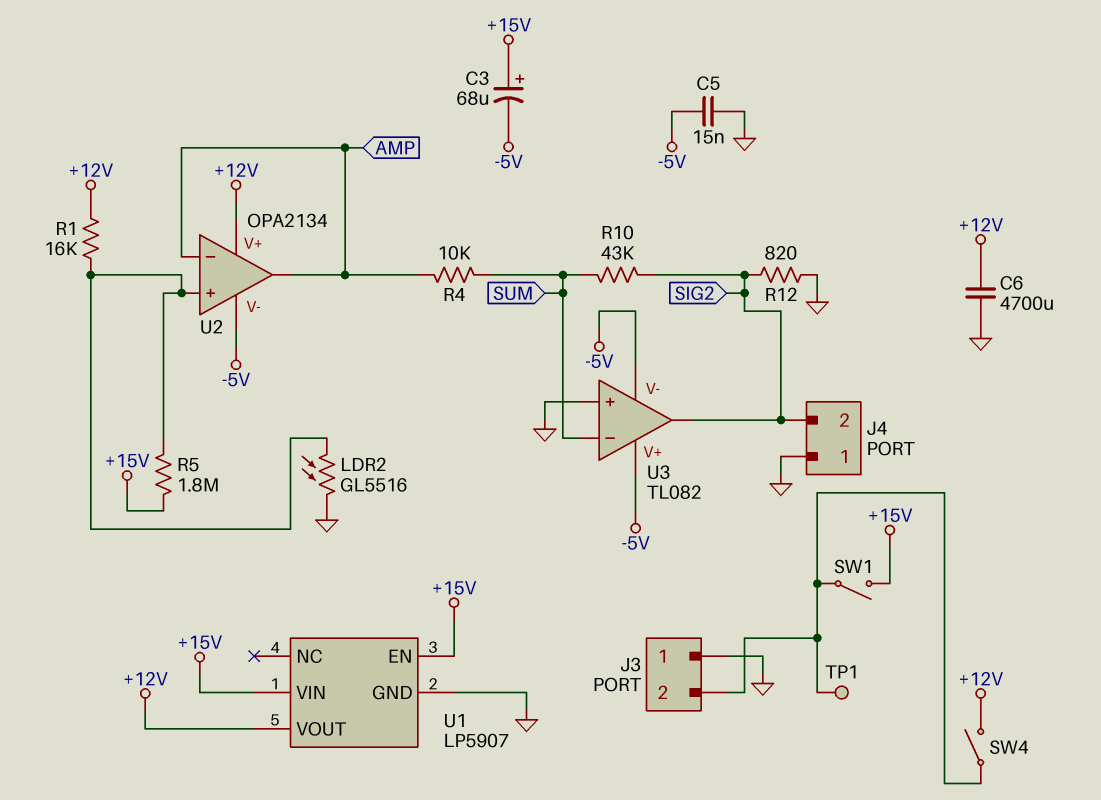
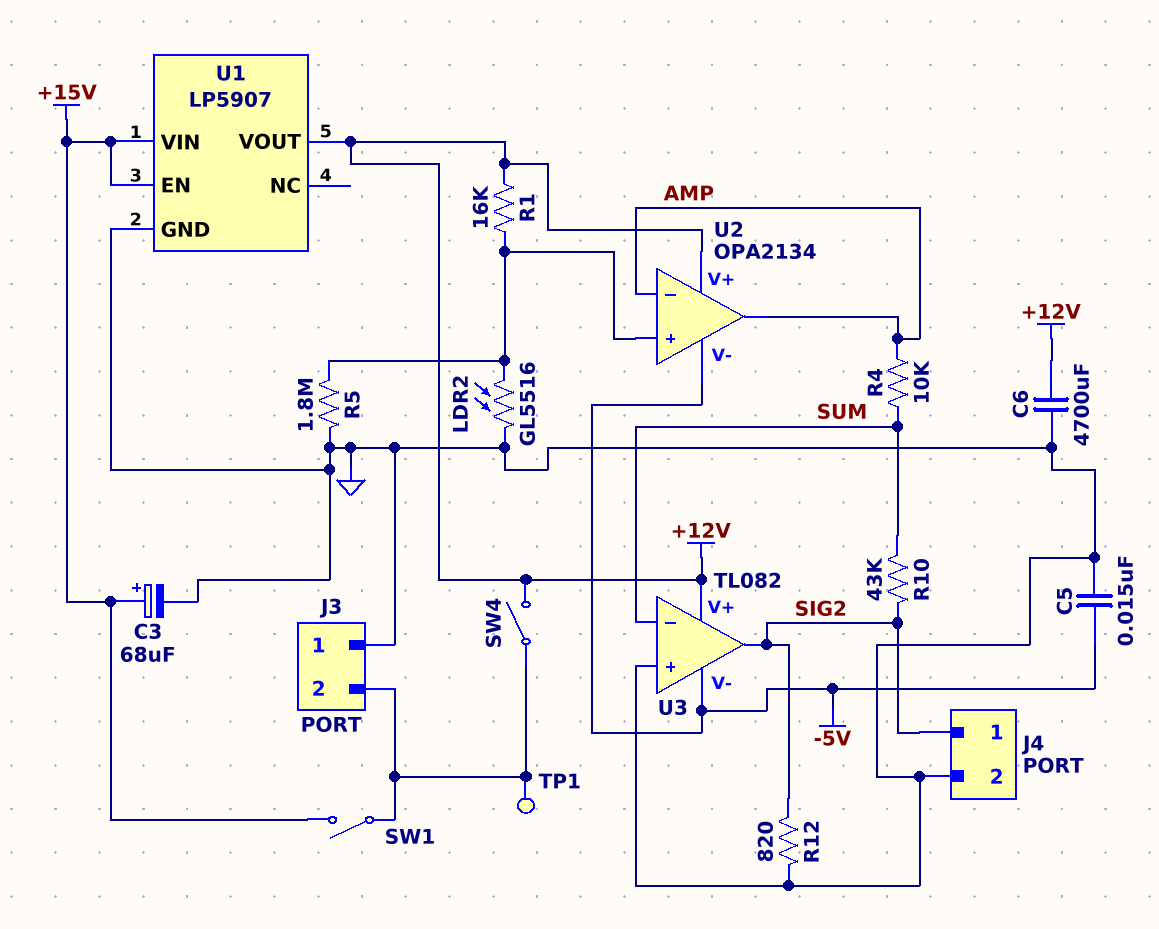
C3: 68uF (plus +15V, minus -5V) -> 68uF (plus +15V, minus GND)
J4 pin 1: GND -> SIG2
J4 pin 2: SIG2 -> GND
R5: 1.8M (+15V, U2/in+) -> 1.8M (GND, U2/in+)
U3 pin V+: -5V -> +12V

